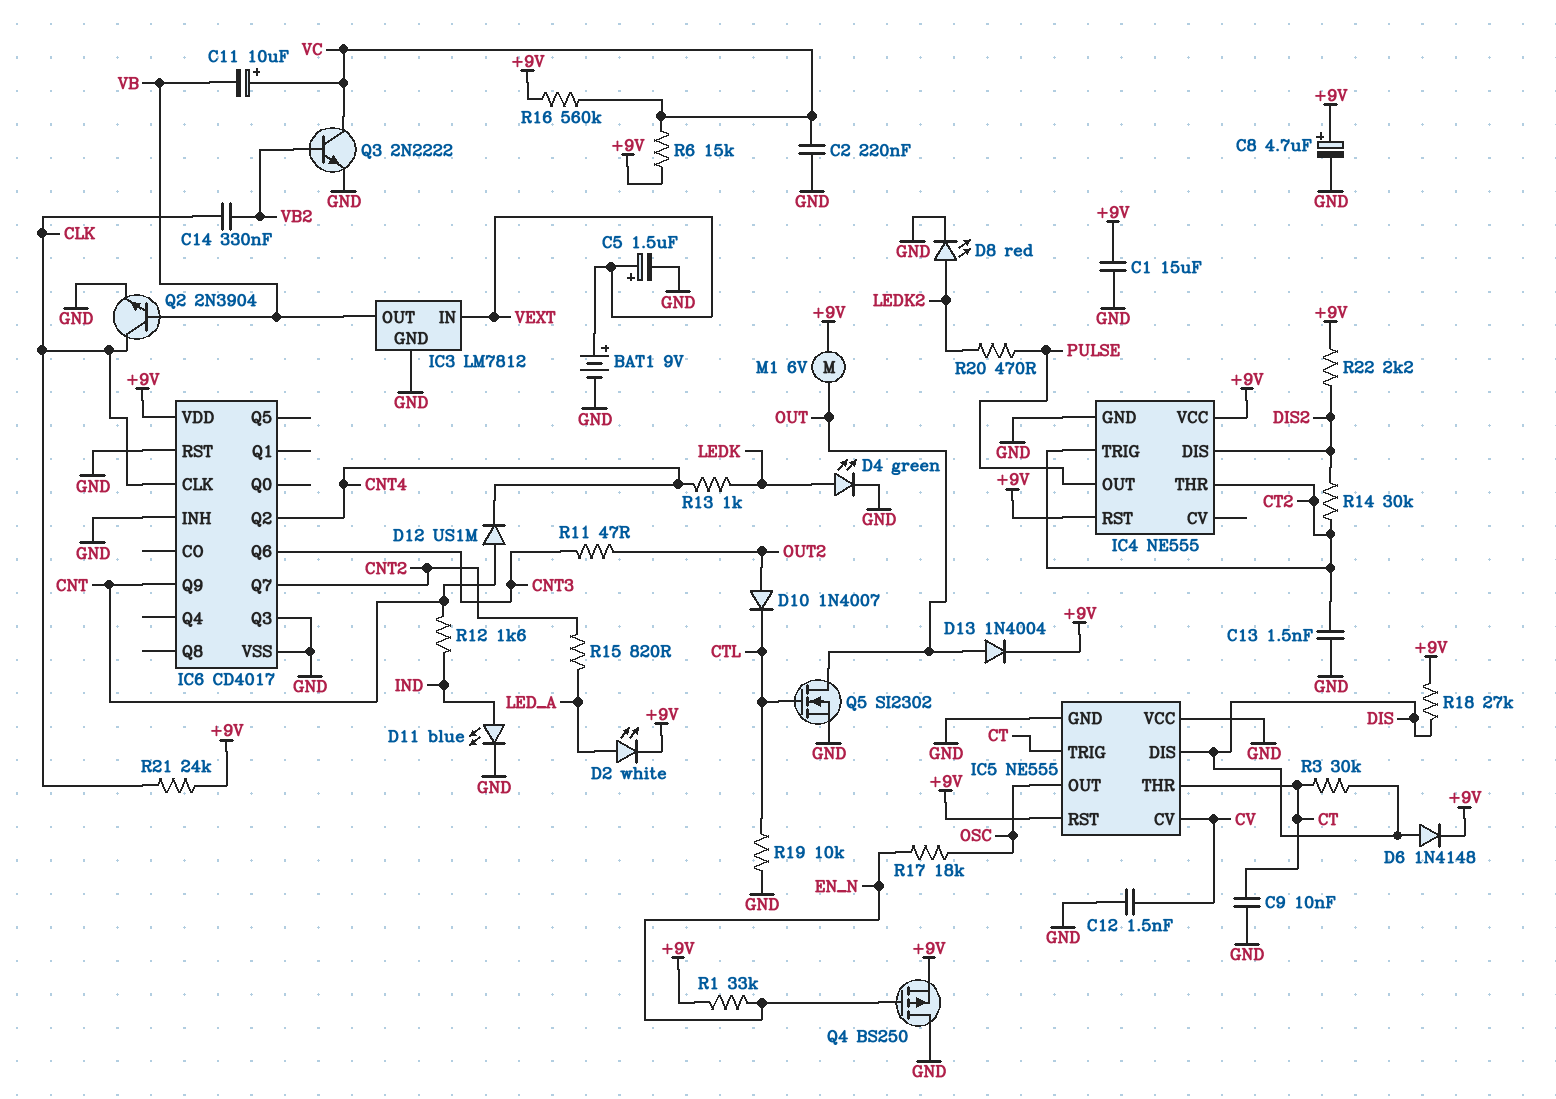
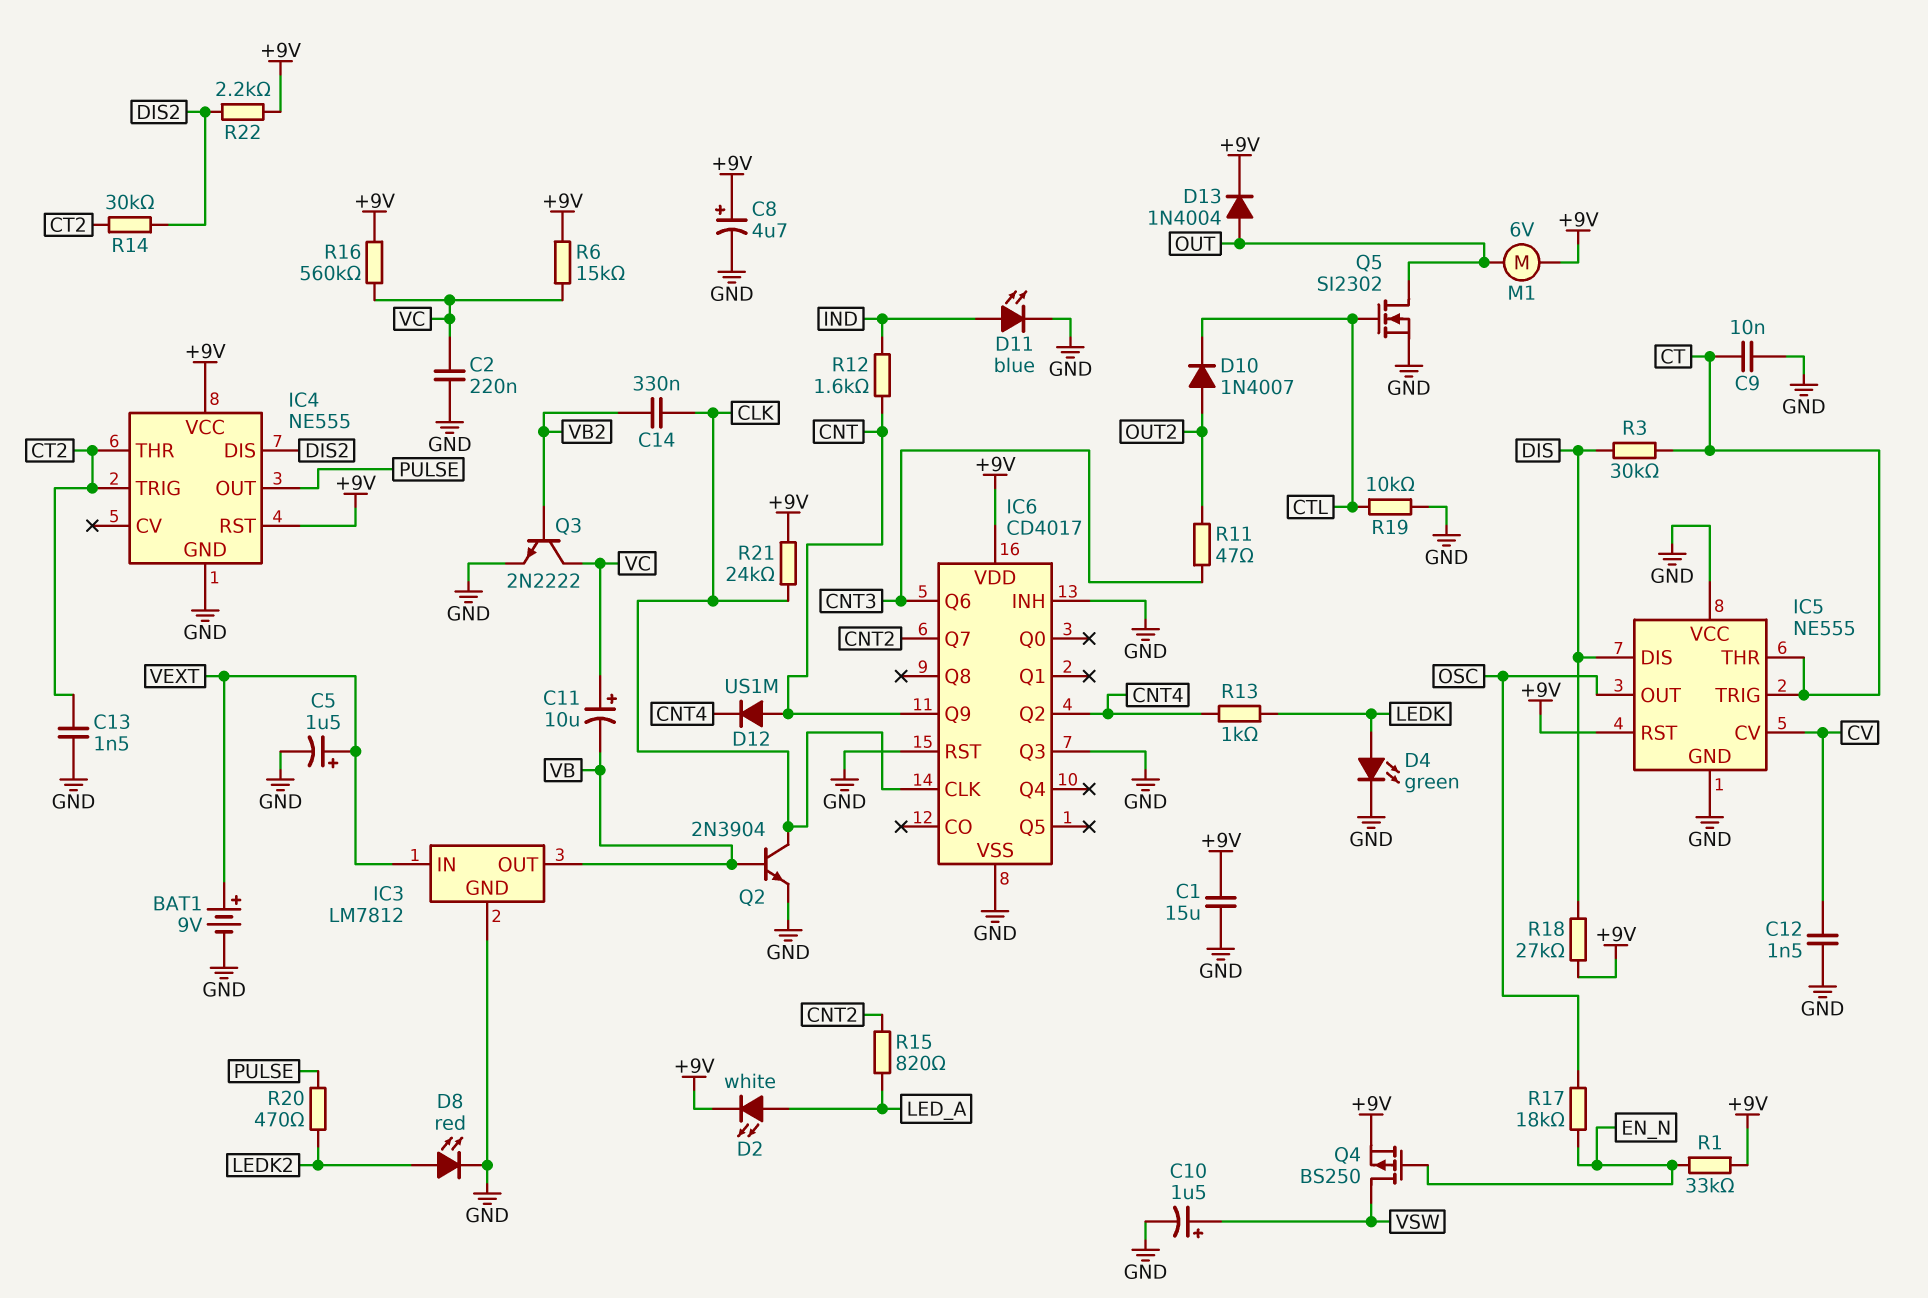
C10: none -> 1.5uF (plus VSW, minus GND)
D6: diode 1N4148 (A DIS, K +9V) -> none
Q4: PMOS BS250 (G EN_N, D GND, S +9V) -> PMOS BS250 (G EN_N, D VSW, S +9V)

